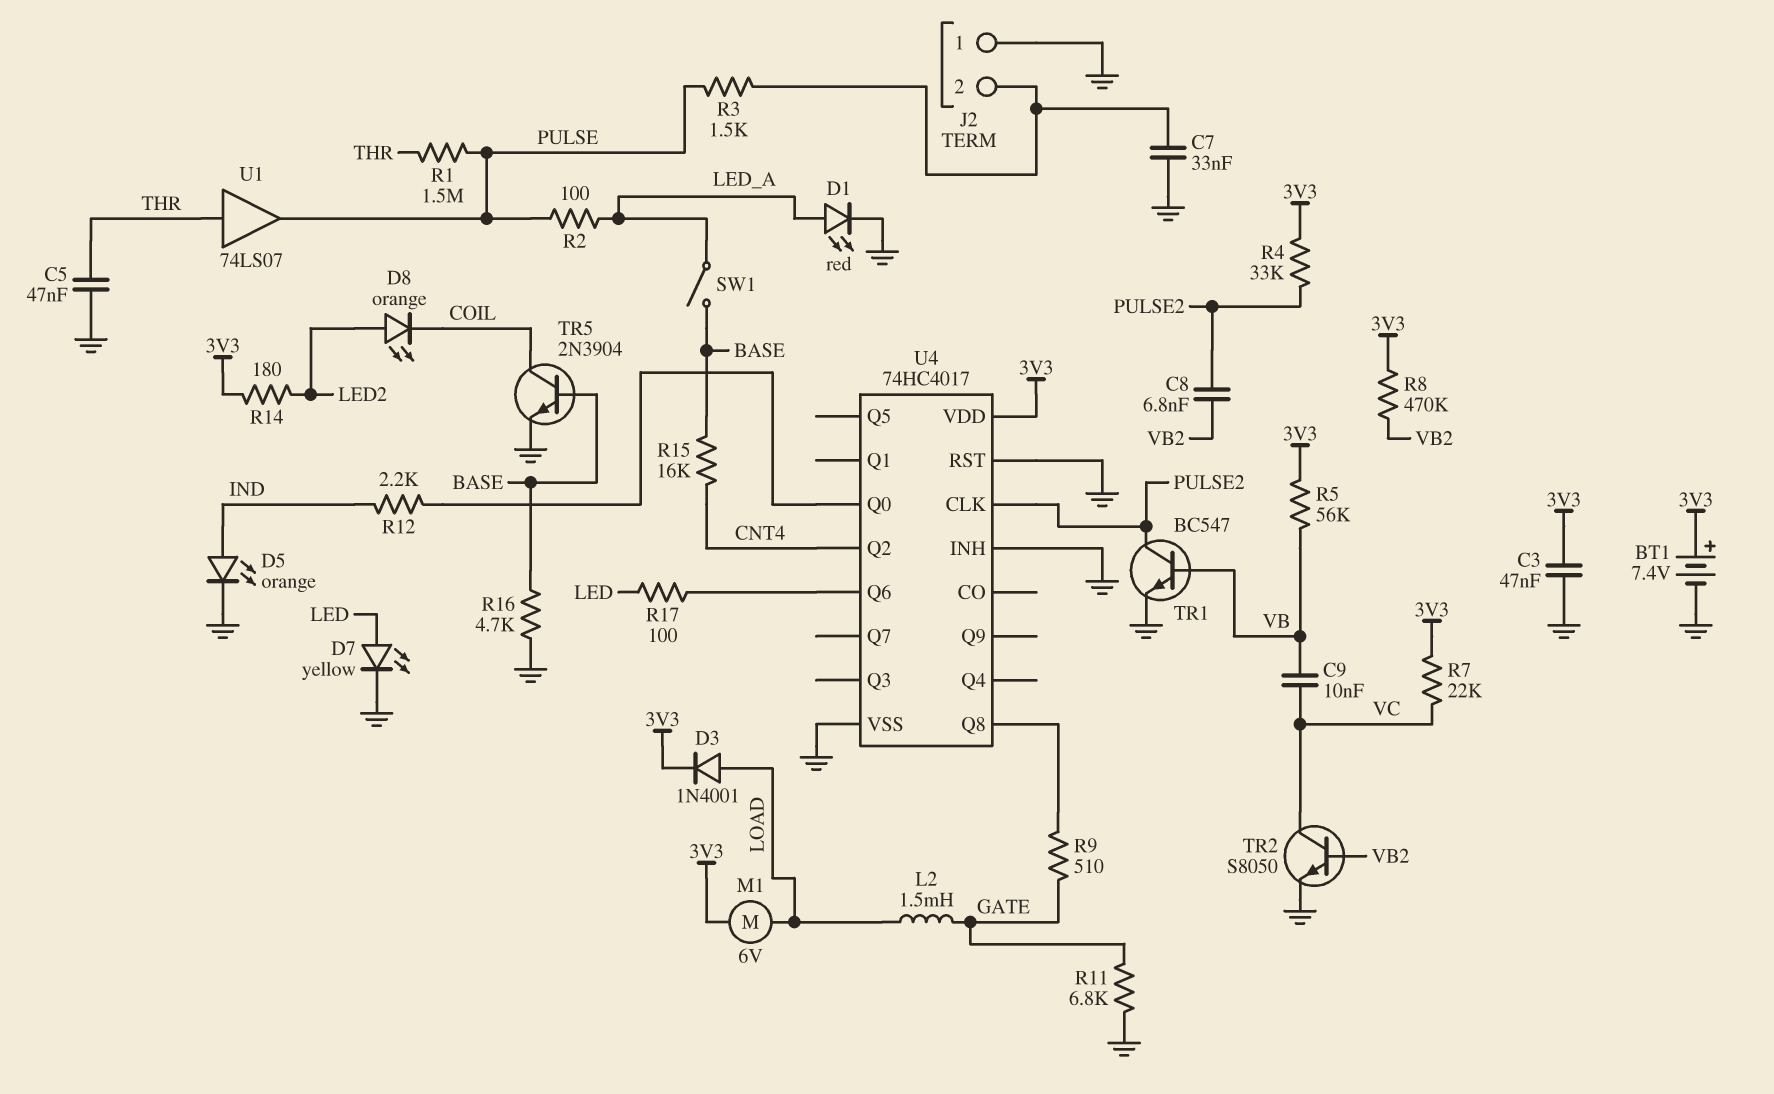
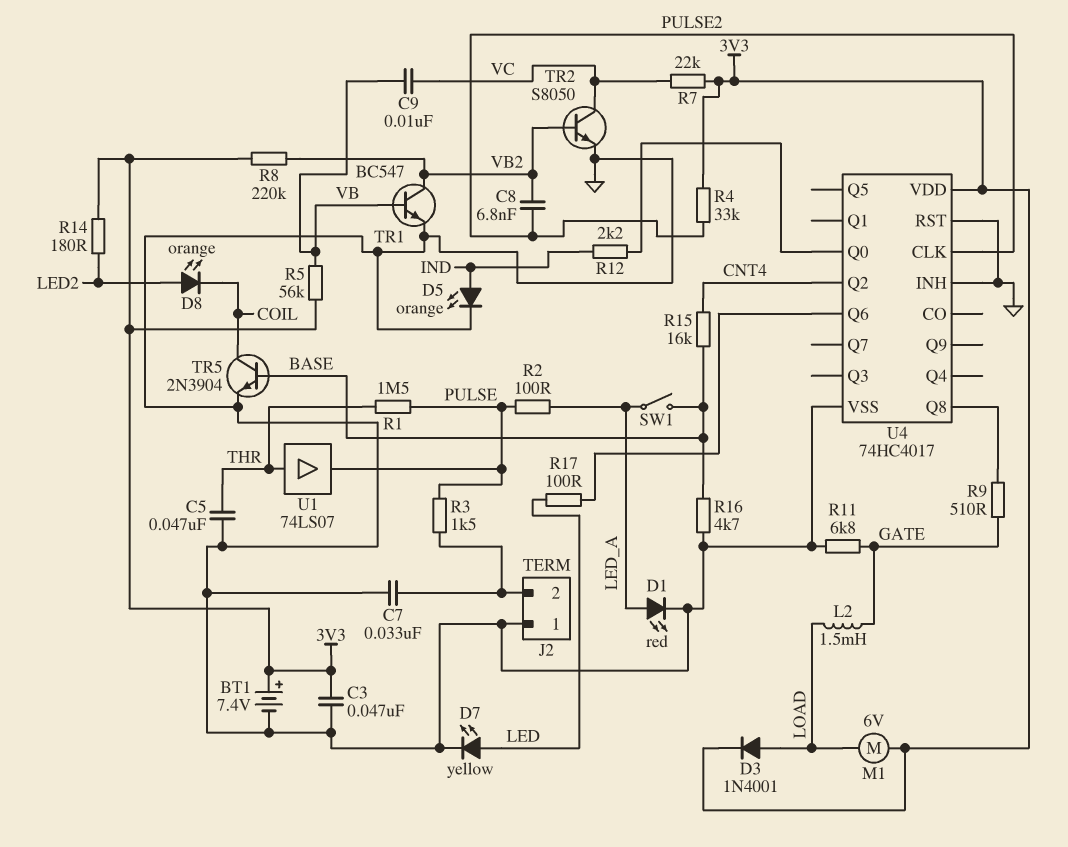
R8: 470k (3V3, VB2) -> 220k (3V3, VB2)
TR1: NPN BC547 (B VB, C PULSE2, E GND) -> NPN BC547 (B VB, C VB2, E GND)

